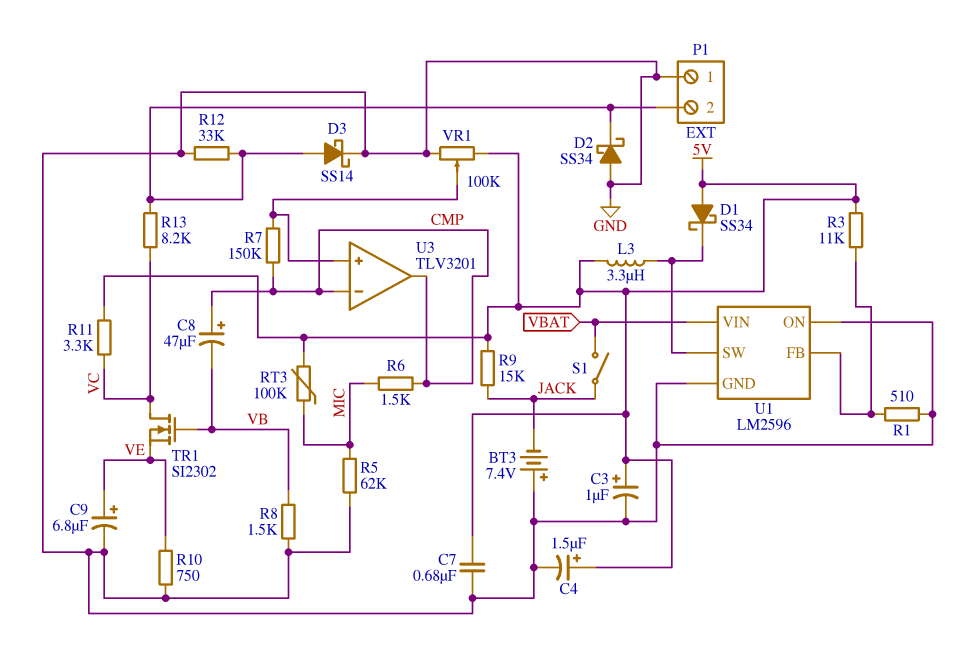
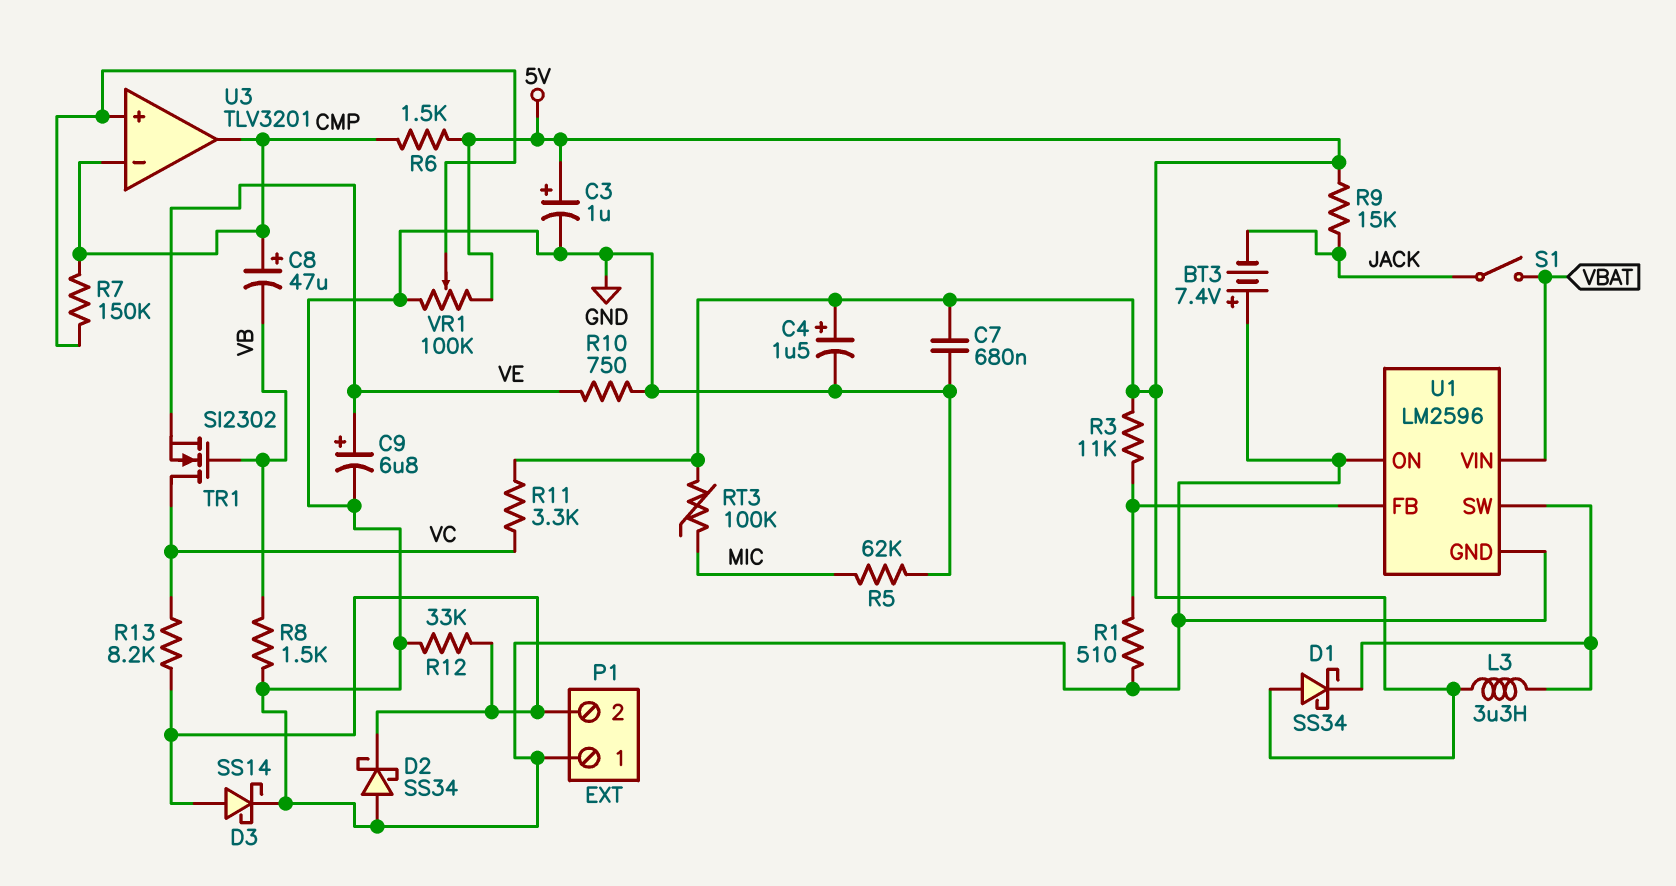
R6: 1.5k (CMP, MIC) -> 1.5k (5V, CMP)

